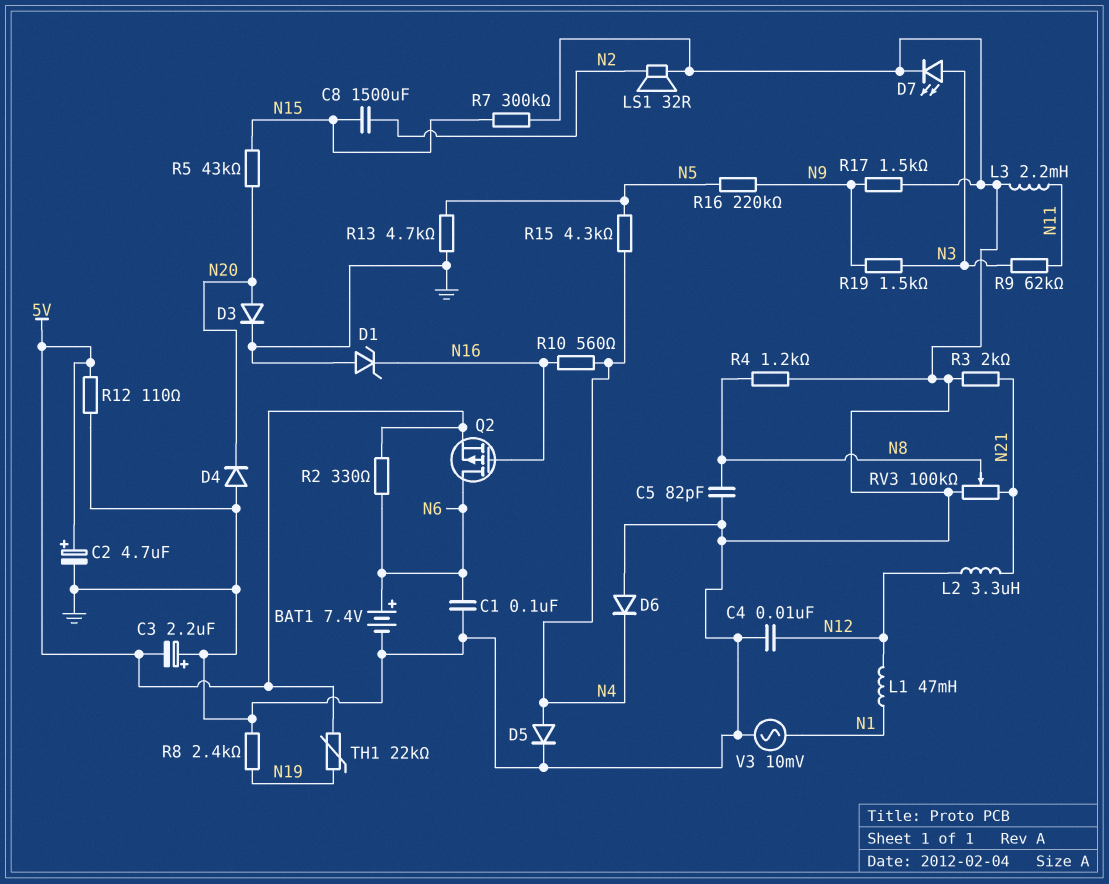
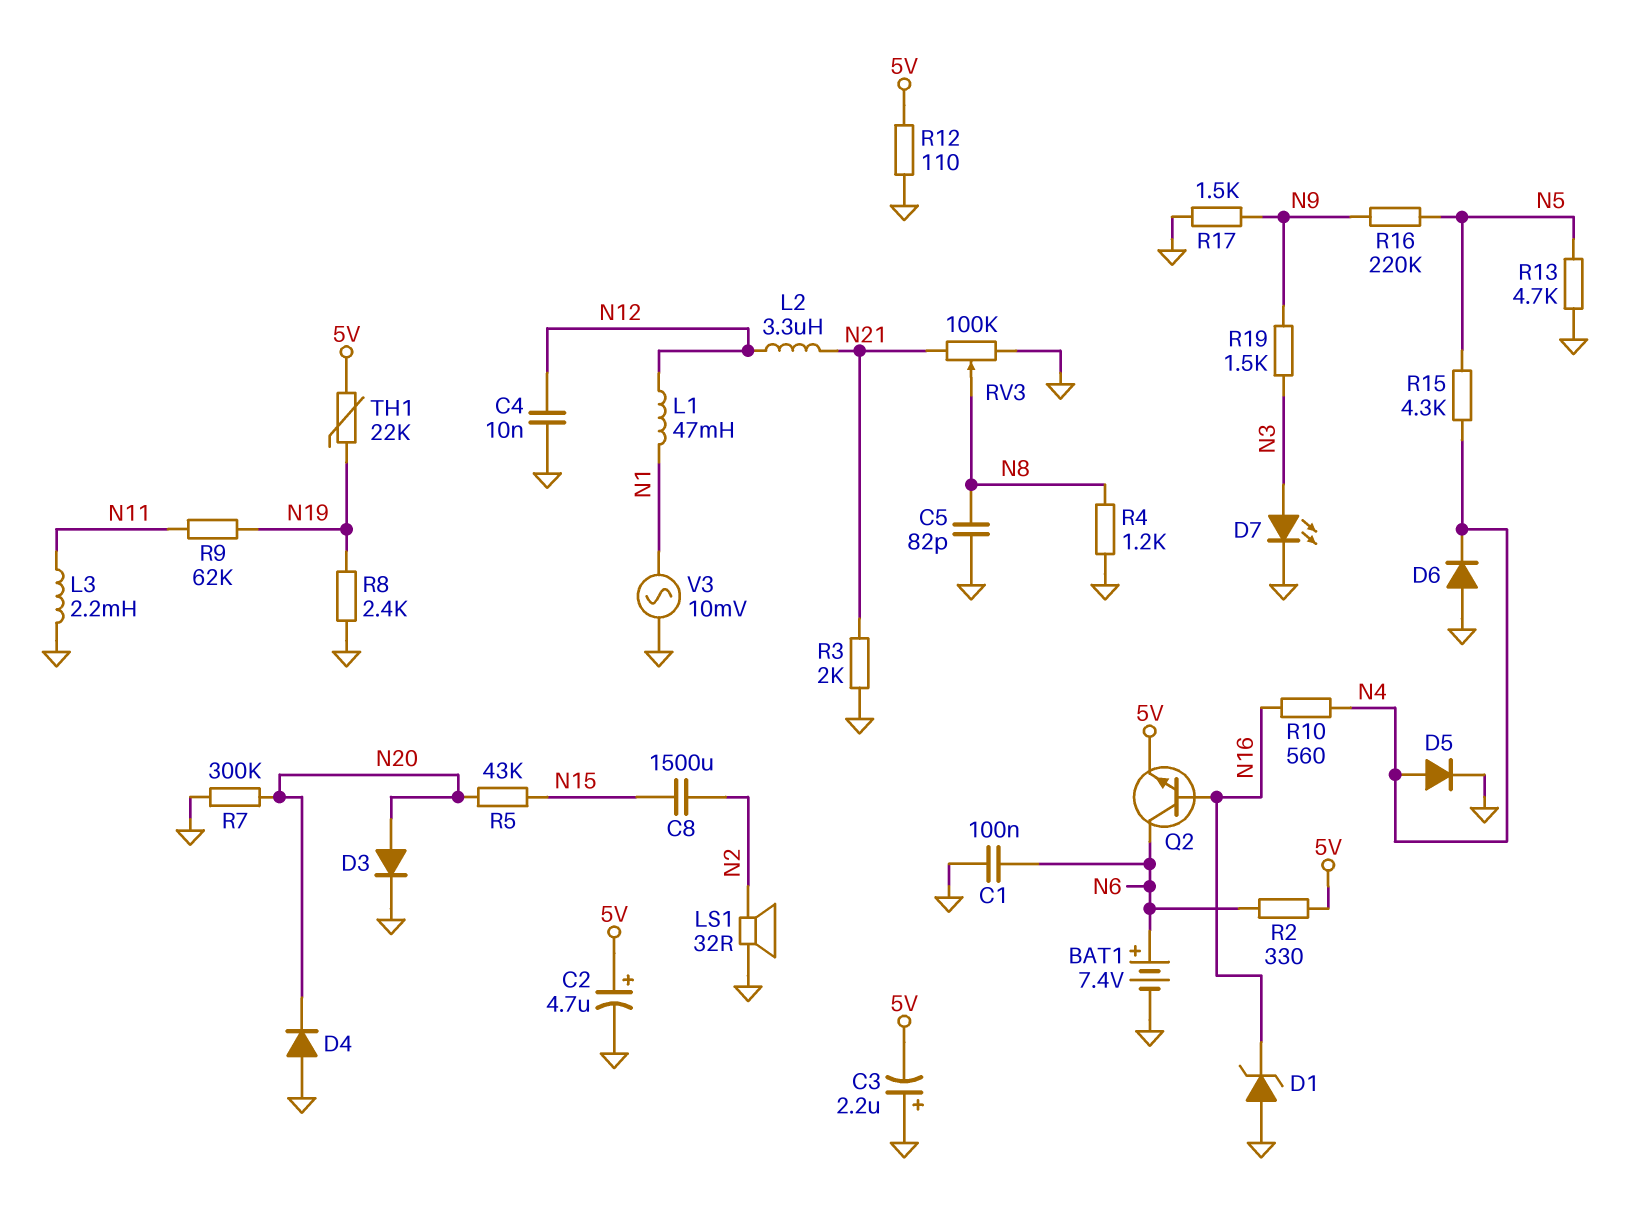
Q2: PMOS (G N16, D N6, S 5V) -> NPN (B N16, C N6, E 5V)
R7: 300k (GND, N15) -> 300k (GND, N20)
R9: 62k (N3, N11) -> 62k (N11, N19)

